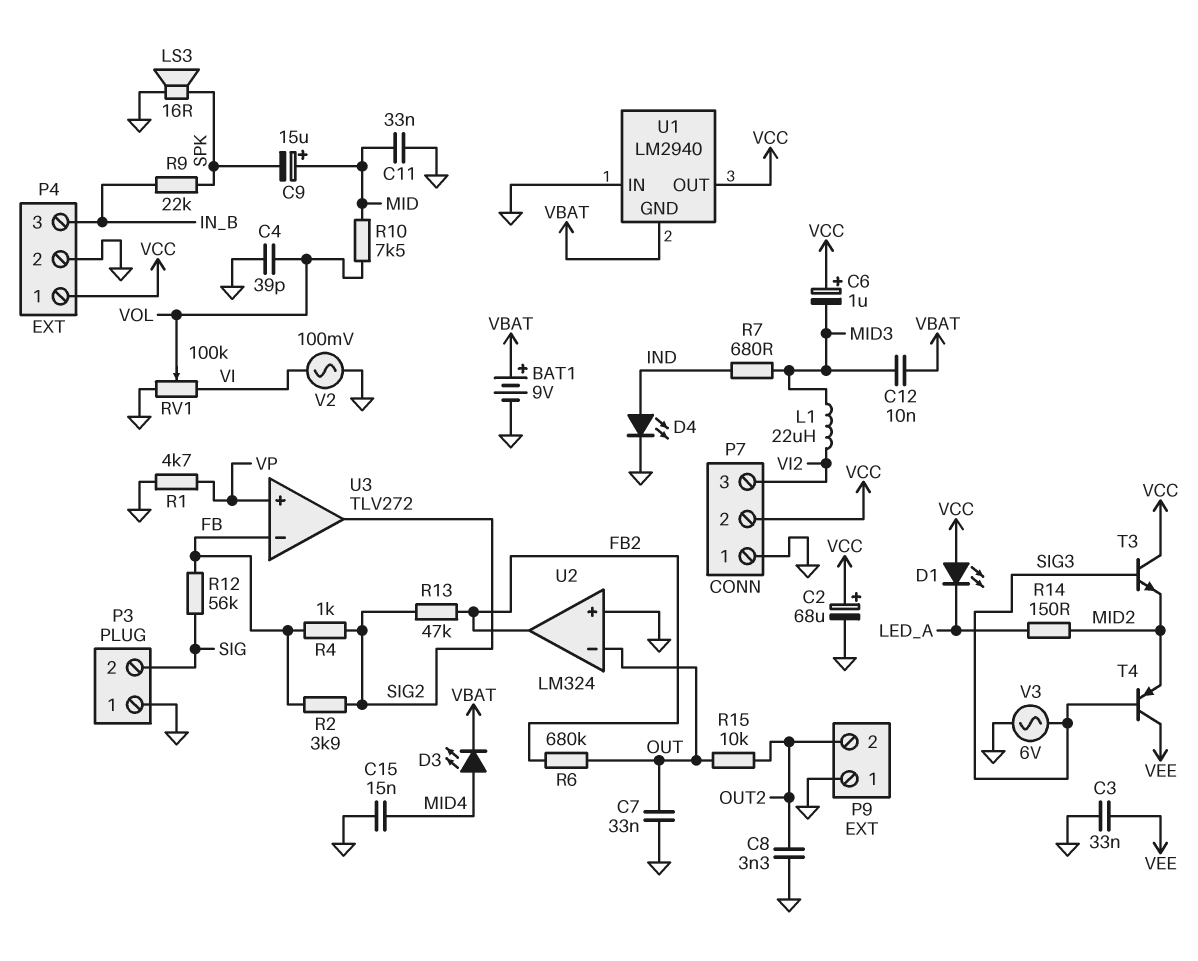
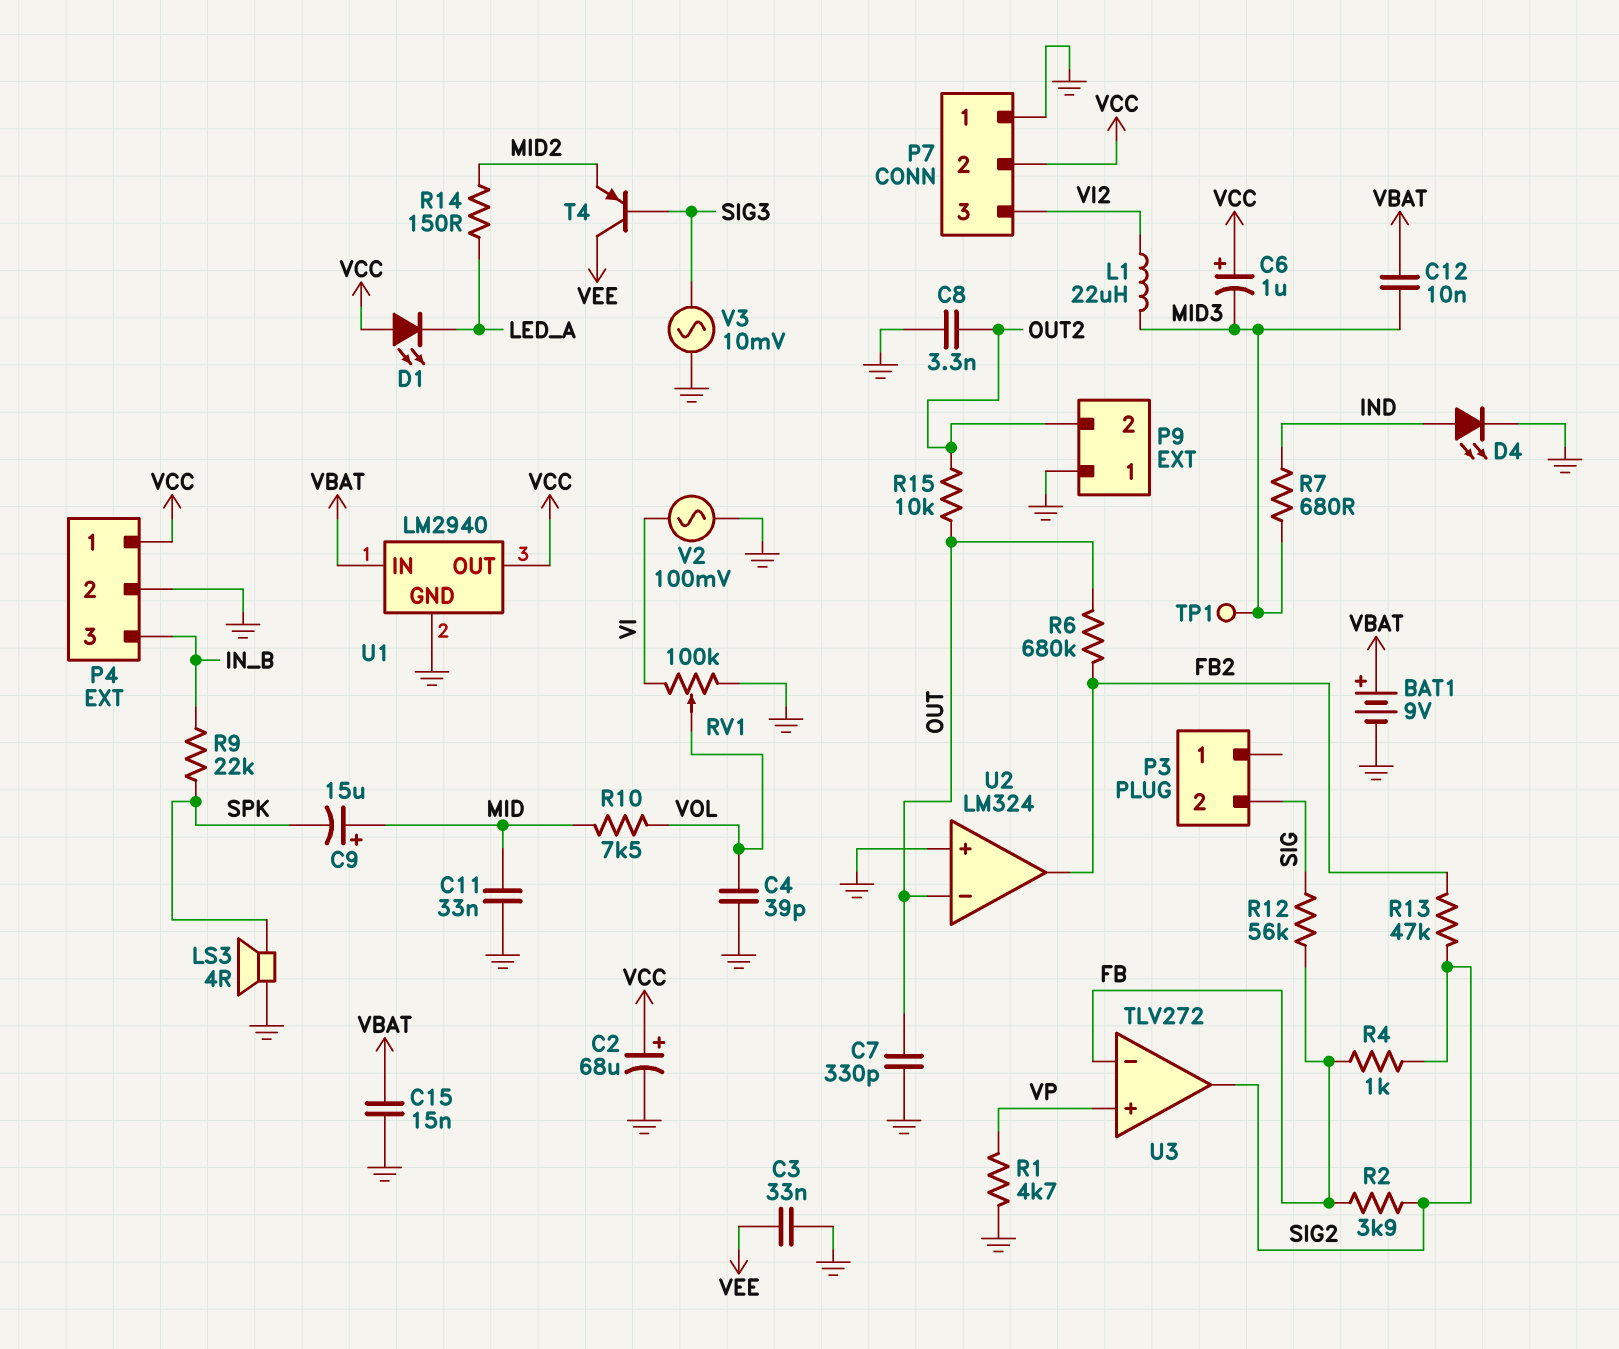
C7: 33nF (GND, OUT) -> 330pF (GND, OUT)
C15: 15nF (GND, MID4) -> 15nF (GND, VBAT)
D3: LED (A MID4, K VBAT) -> none
LS3: speaker 16R (GND, SPK) -> speaker 4R (GND, SPK)
P3 pin 1: GND -> none
T3: NPN (B SIG3, C VCC, E MID2) -> none
TP1: none -> test point (MID3)
U1 pin GND: VBAT -> GND
U1 pin IN: GND -> VBAT
V3: AC 6V (GND, SIG3) -> AC 10mV (GND, SIG3)

